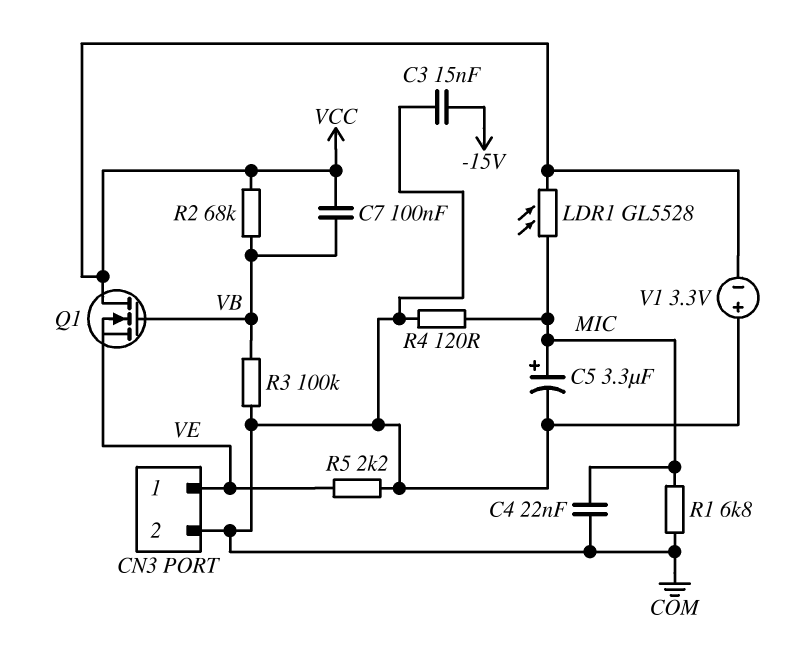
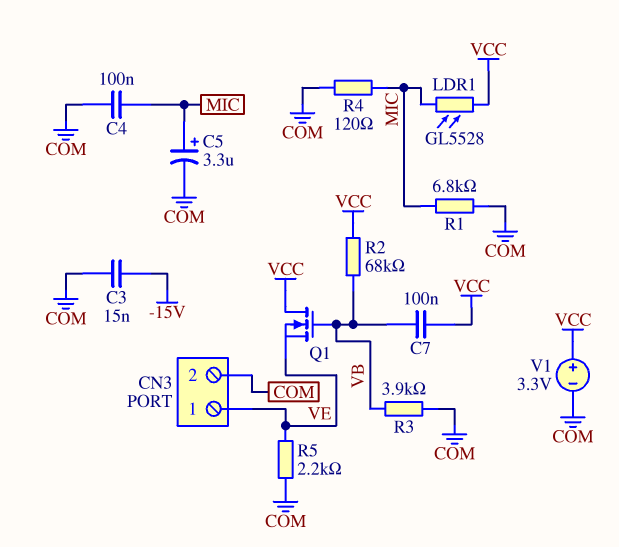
C4: 22nF (COM, MIC) -> 100nF (COM, MIC)
R3: 100k (COM, VB) -> 3.9k (COM, VB)
V1: 3.3V (plus COM, minus VCC) -> 3.3V (plus VCC, minus COM)

